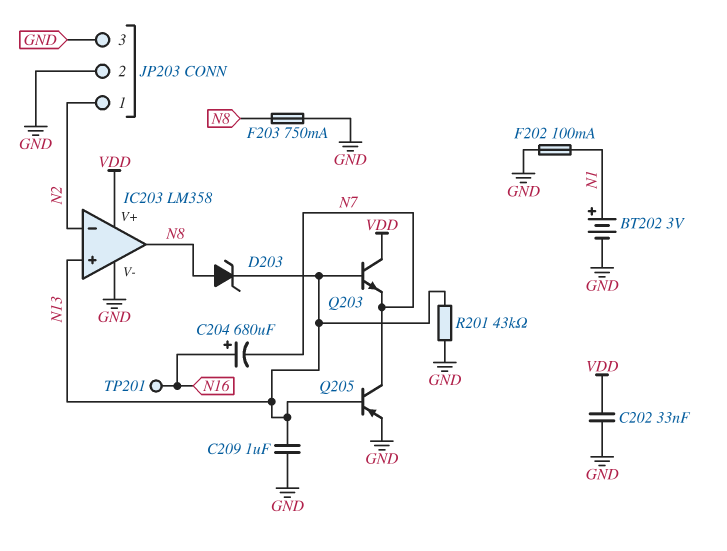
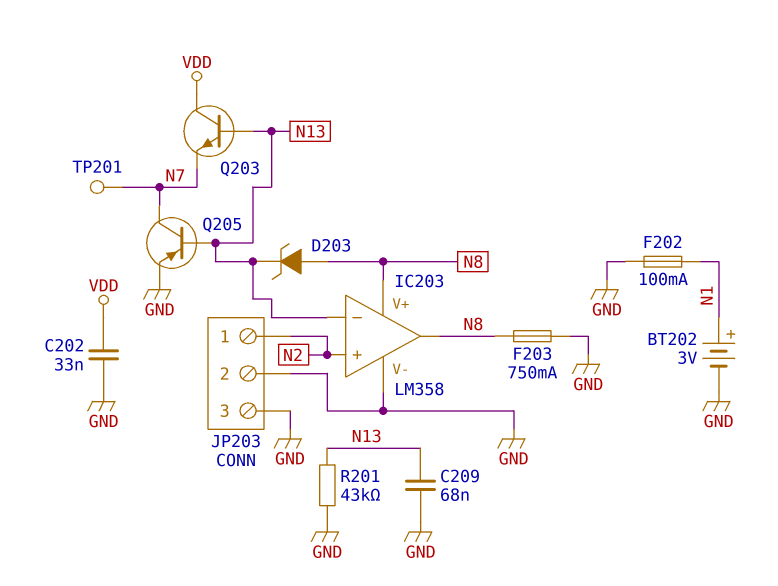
C204: 680uF (plus N16, minus N7) -> none
C209: 1uF (GND, N13) -> 68nF (GND, N13)
IC203 pin V+: VDD -> N8
IC203 pin in+: N13 -> N2
IC203 pin in-: N2 -> N13
TP201: test point (N16) -> test point (N7)

